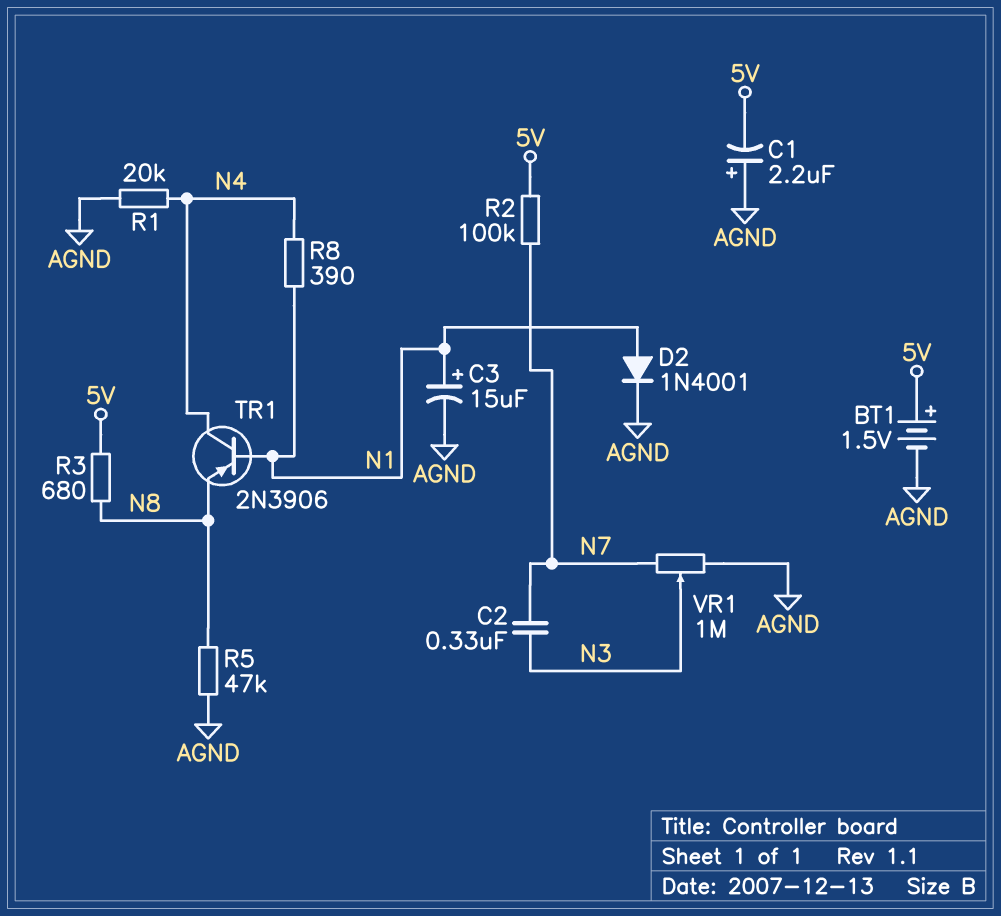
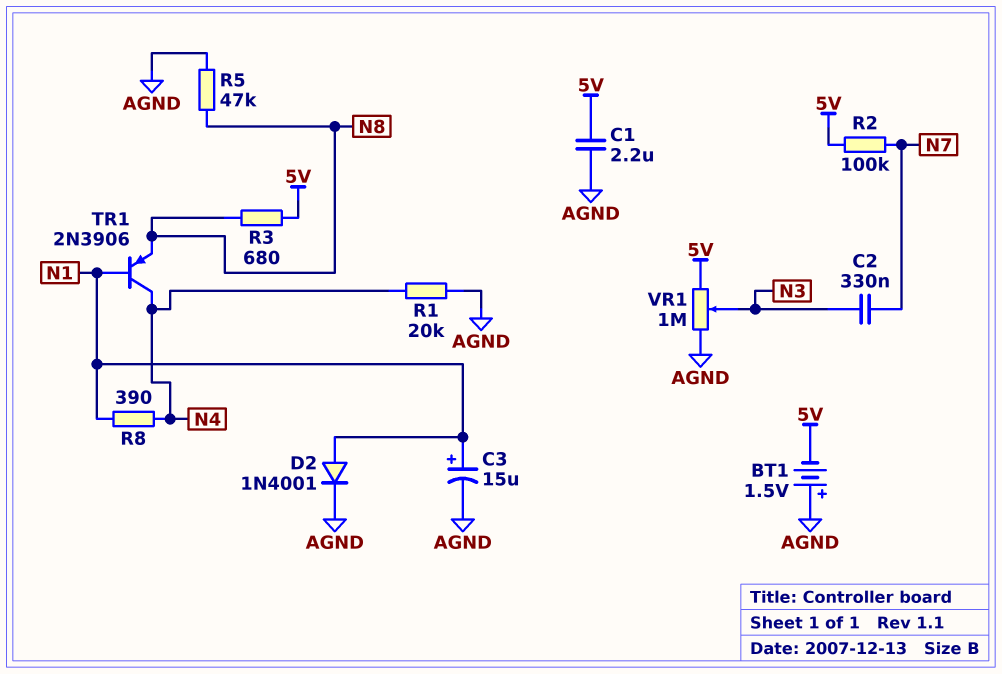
BT1: 1.5V (plus 5V, minus AGND) -> 1.5V (plus AGND, minus 5V)
C1: 2.2uF (plus AGND, minus 5V) -> 2.2uF (5V, AGND)
VR1: 1M (AGND, N7, wiper N3) -> 1M (5V, AGND, wiper N3)

